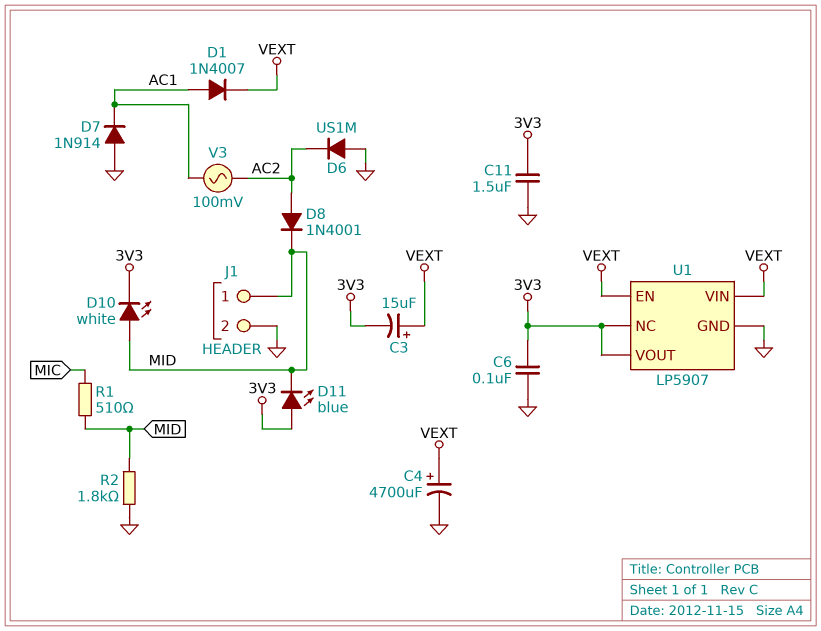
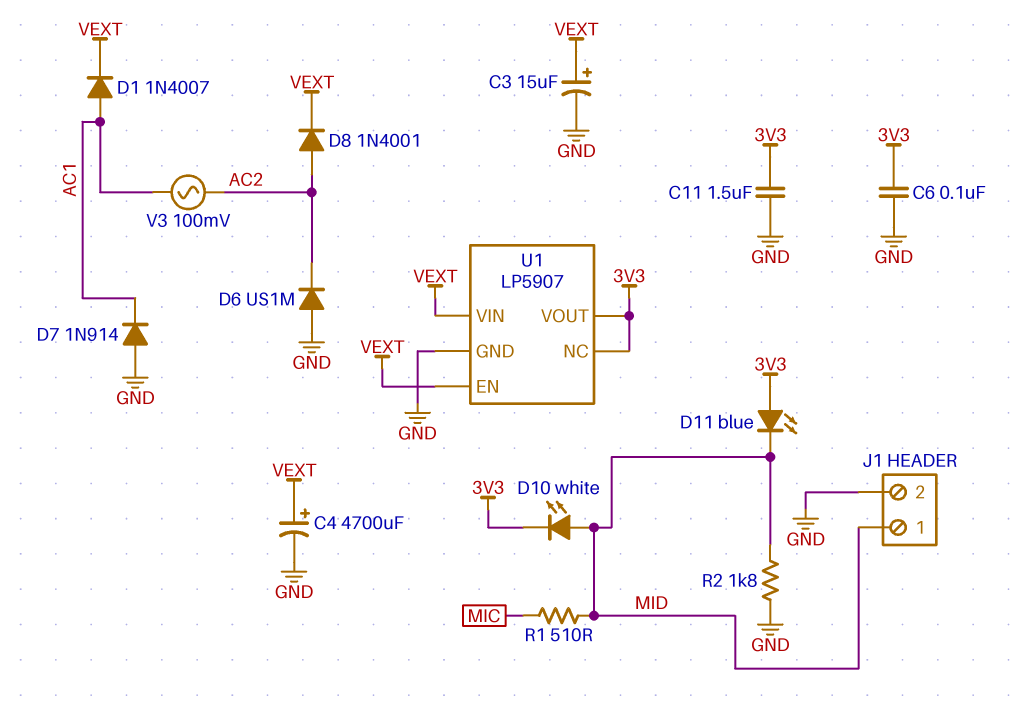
C3: 15uF (plus VEXT, minus 3V3) -> 15uF (plus VEXT, minus GND)
D8: diode 1N4001 (A AC2, K MID) -> diode 1N4001 (A AC2, K VEXT)

